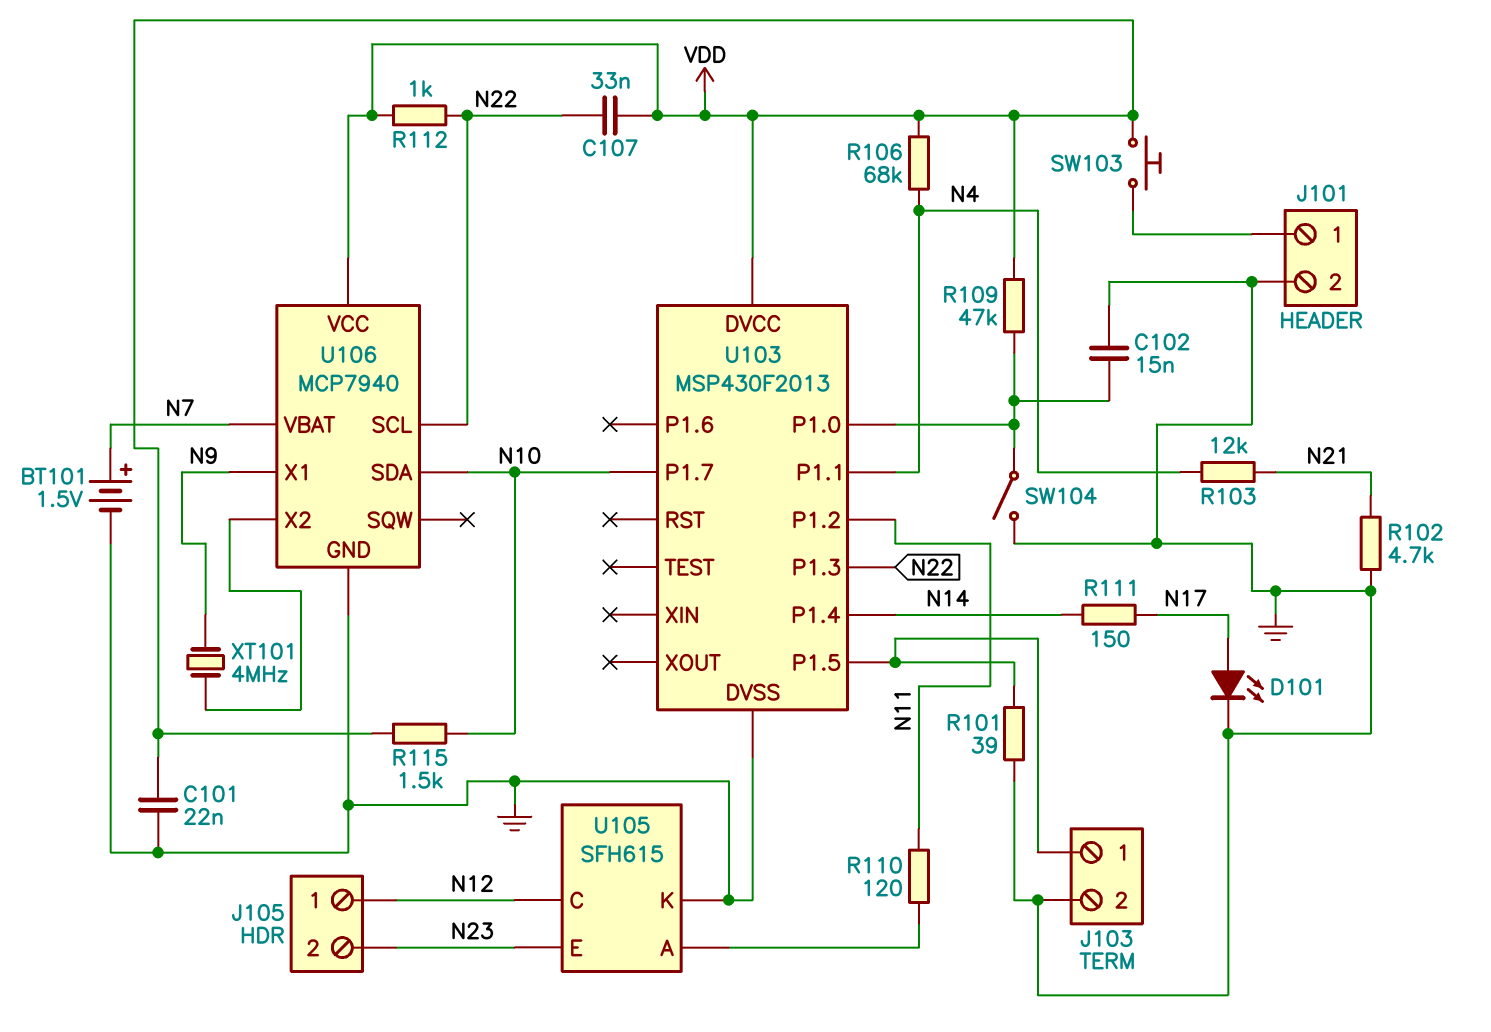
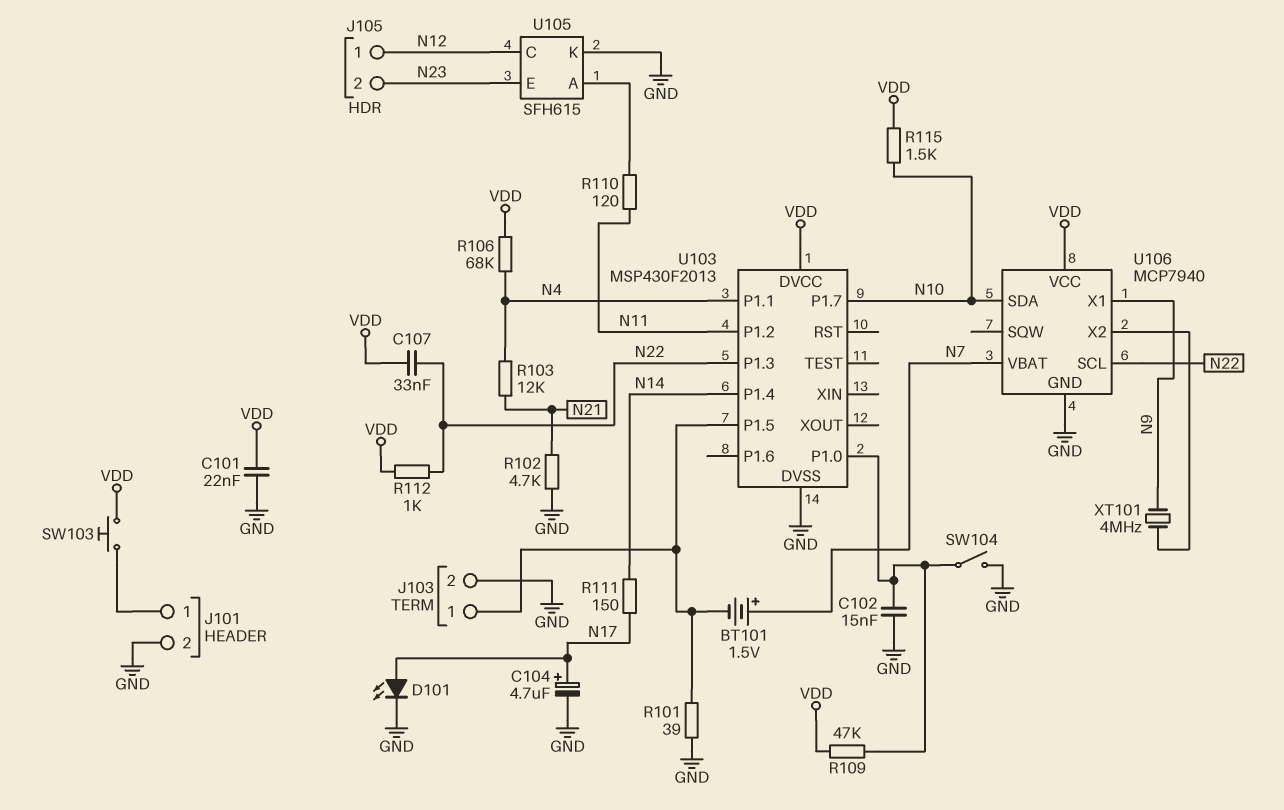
BT101: 1.5V (plus N7, minus GND) -> 1.5V (plus N7, minus J103/1)
C104: none -> 4.7uF (plus N17, minus GND)

